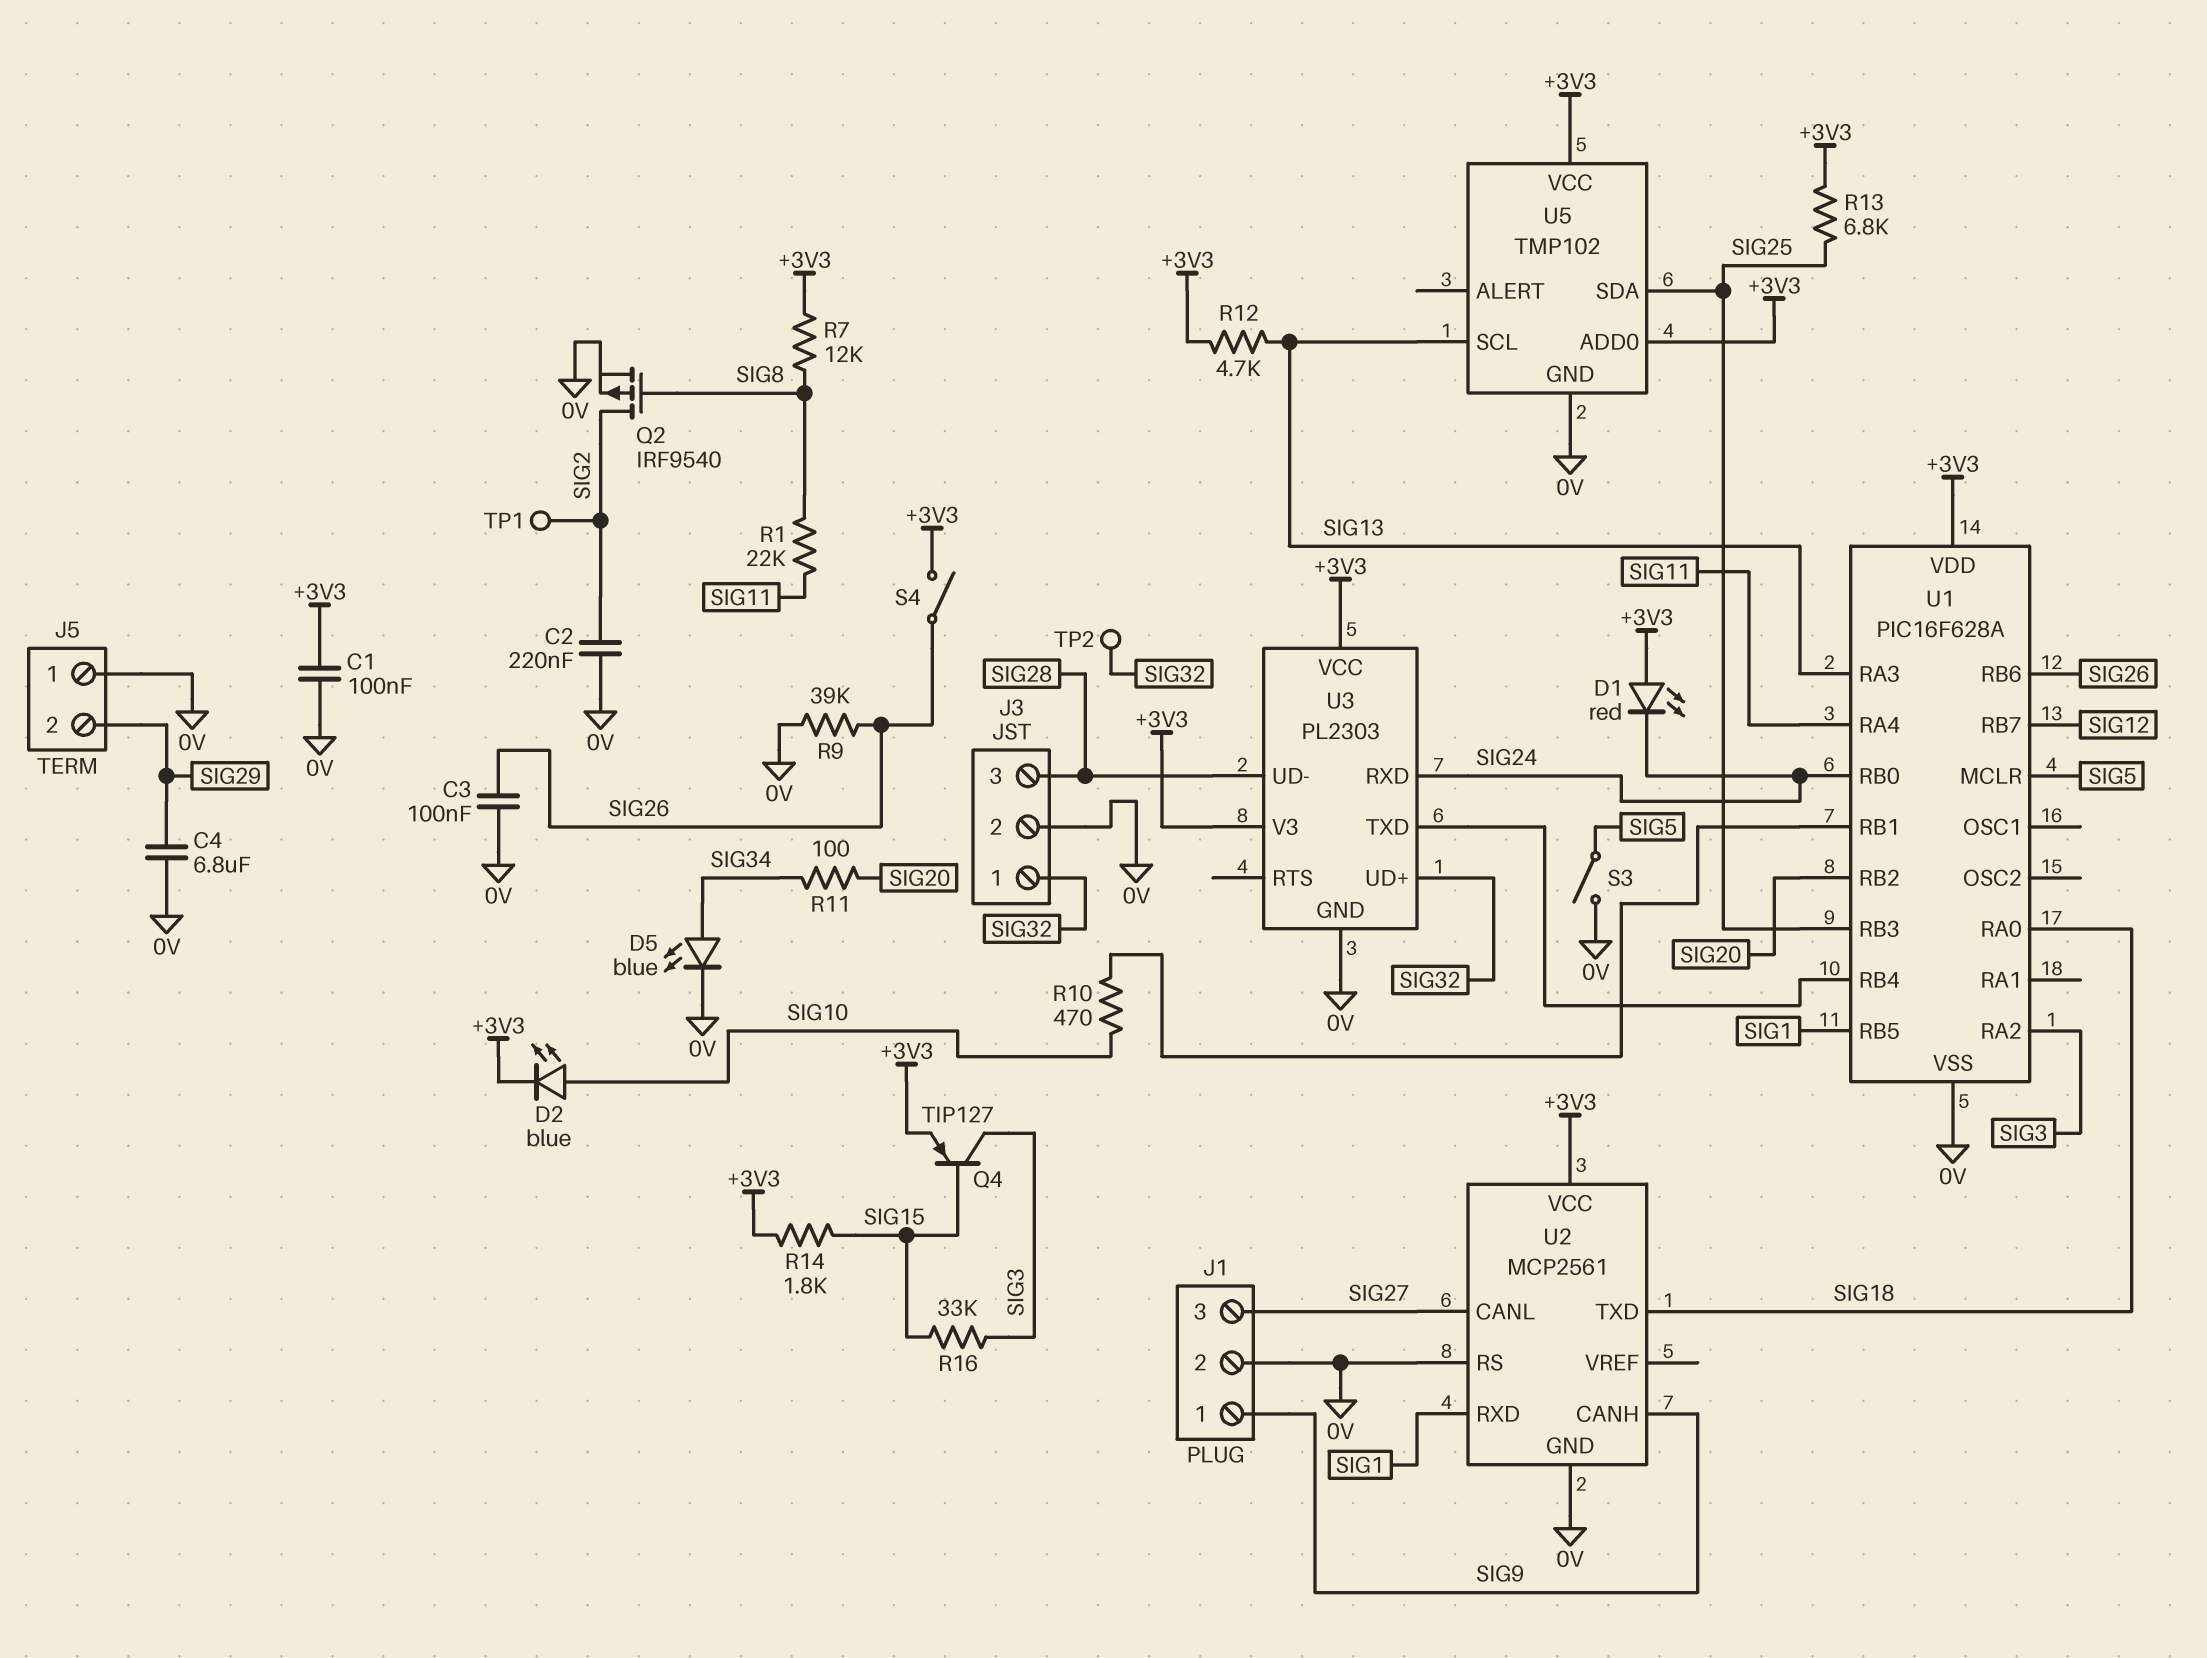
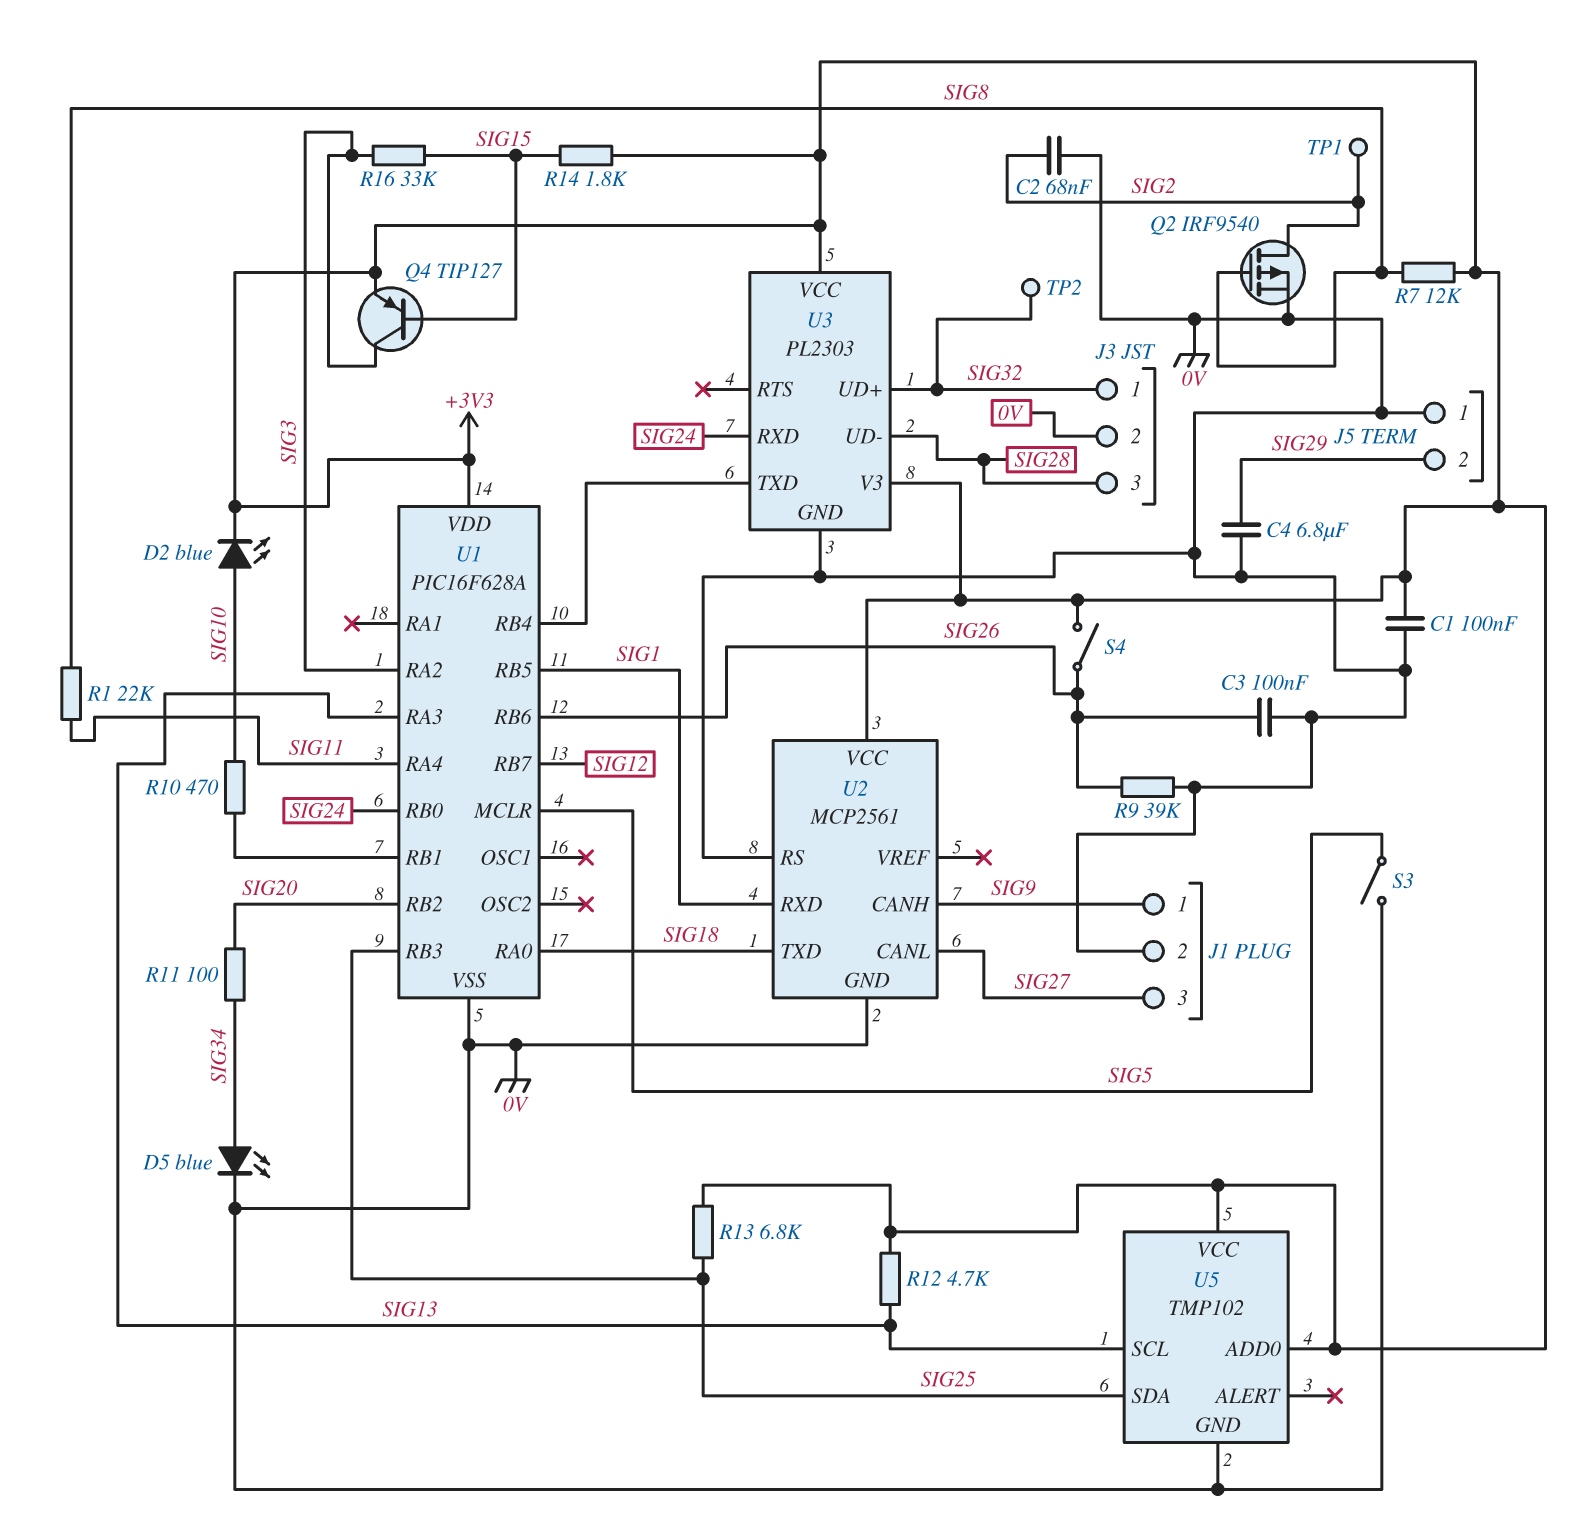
C2: 220nF (0V, SIG2) -> 68nF (0V, SIG2)
D1: LED red (A +3V3, K SIG24) -> none

